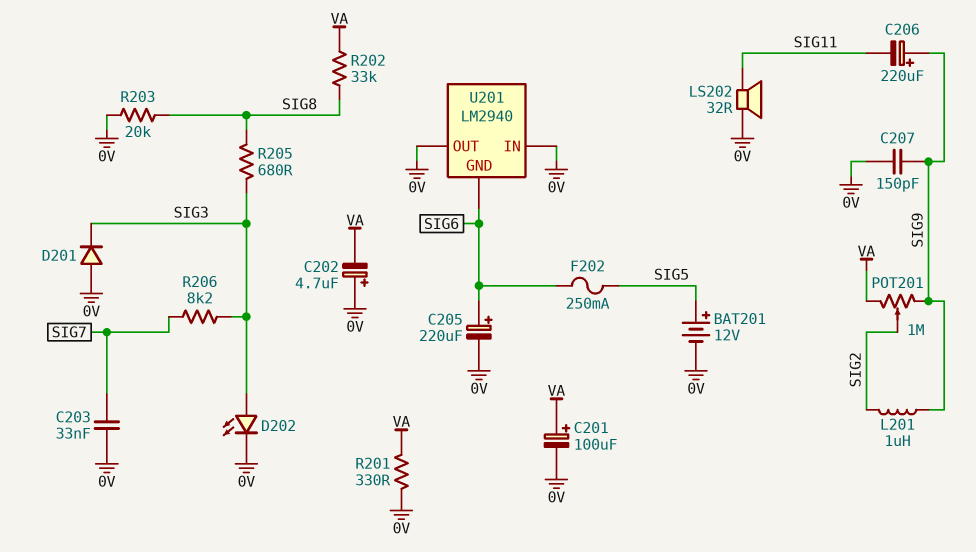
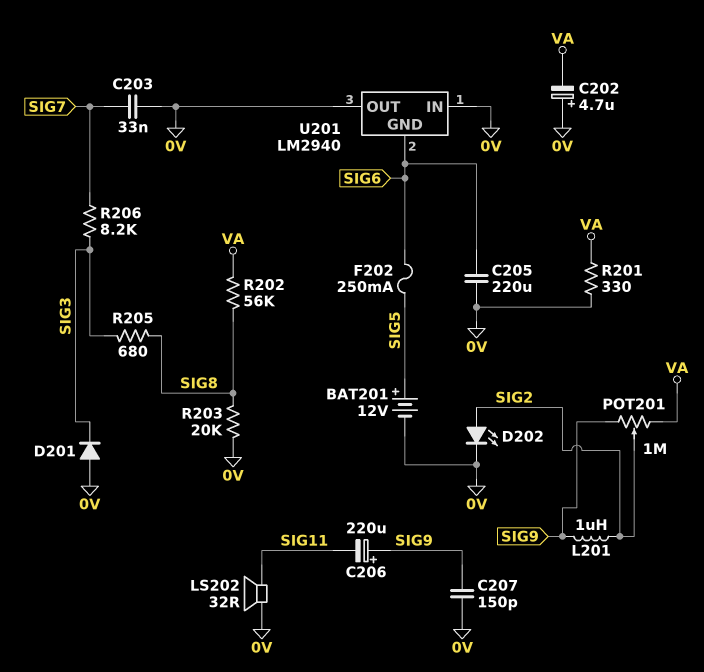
C201: 100uF (plus VA, minus 0V) -> none
C205: 220uF (plus SIG6, minus 0V) -> 220uF (0V, SIG6)
D202: LED (A SIG3, K 0V) -> LED (A SIG2, K 0V)
R202: 33k (SIG8, VA) -> 56k (SIG8, VA)

